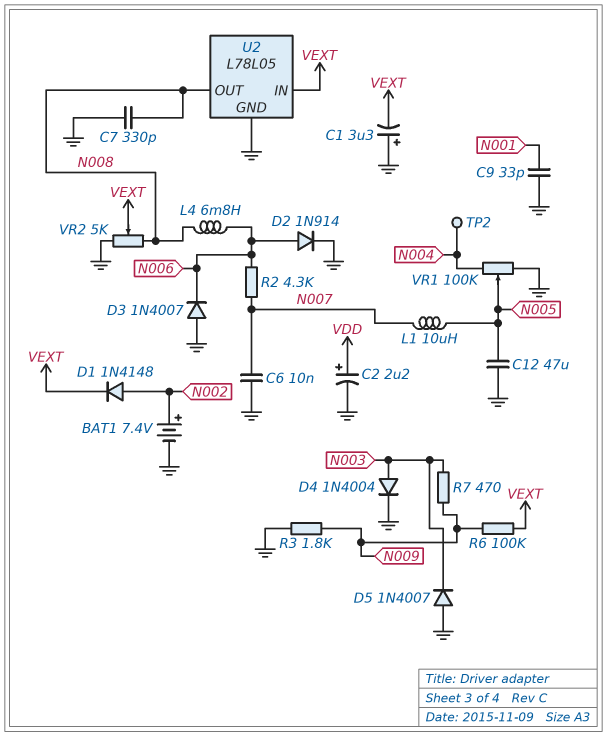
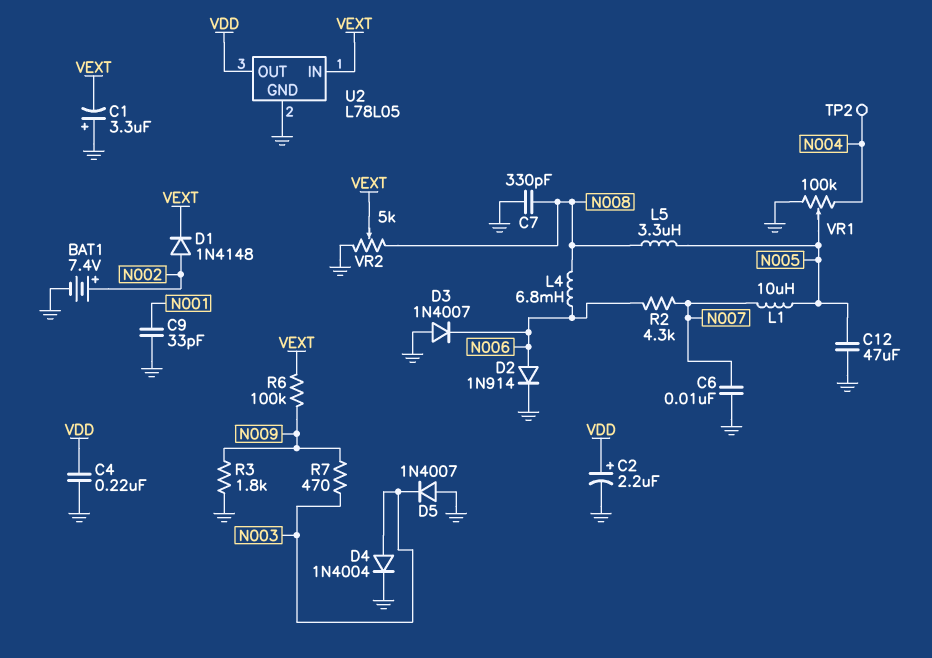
C4: none -> 220nF (GND, VDD)
L5: none -> 3.3uH (N005, N008)
U2 pin OUT: N008 -> VDD

